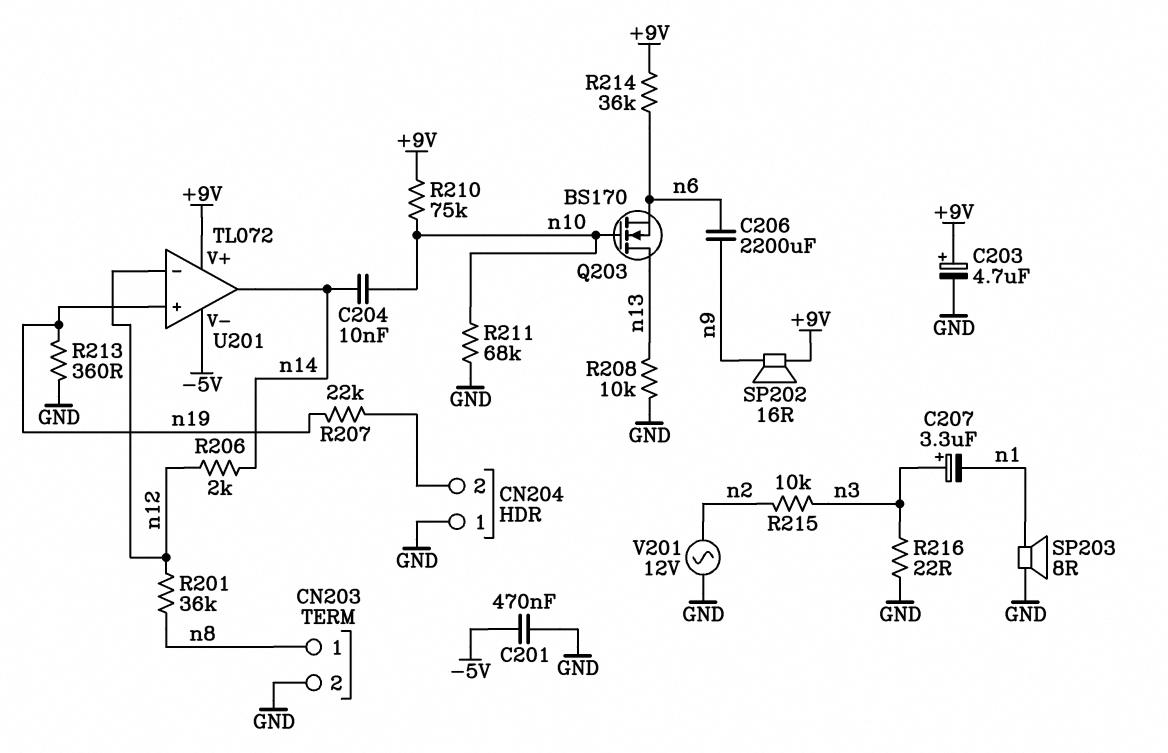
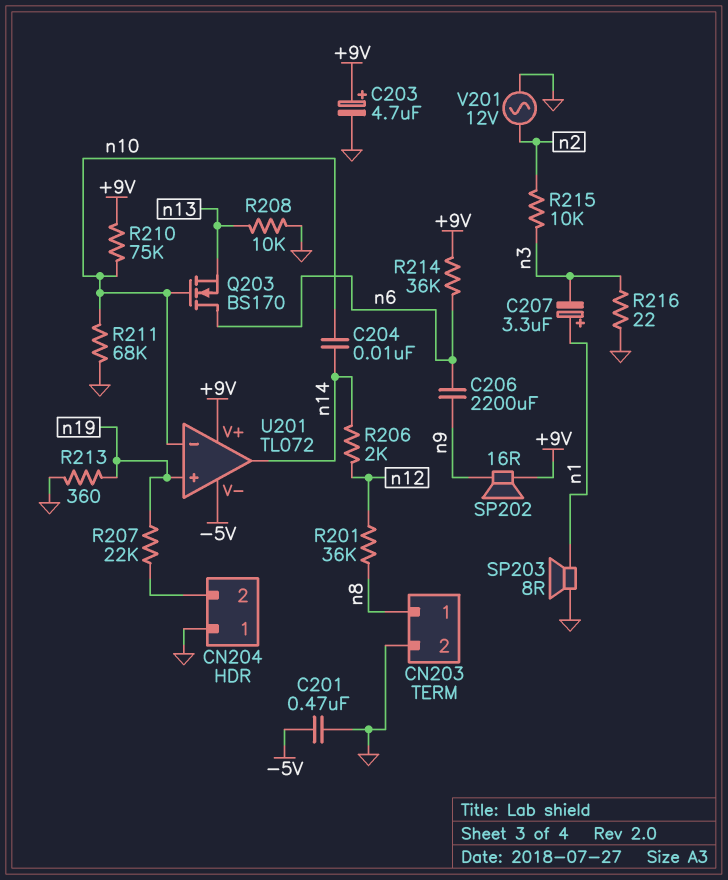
C207: 3.3uF (plus n3, minus n1) -> 3.3uF (plus n1, minus n3)
Q203: NMOS BS170 (G n10, D n13, S n6) -> NMOS BS170 (G n10, D n6, S n13)
U201 pin in-: n12 -> n10

